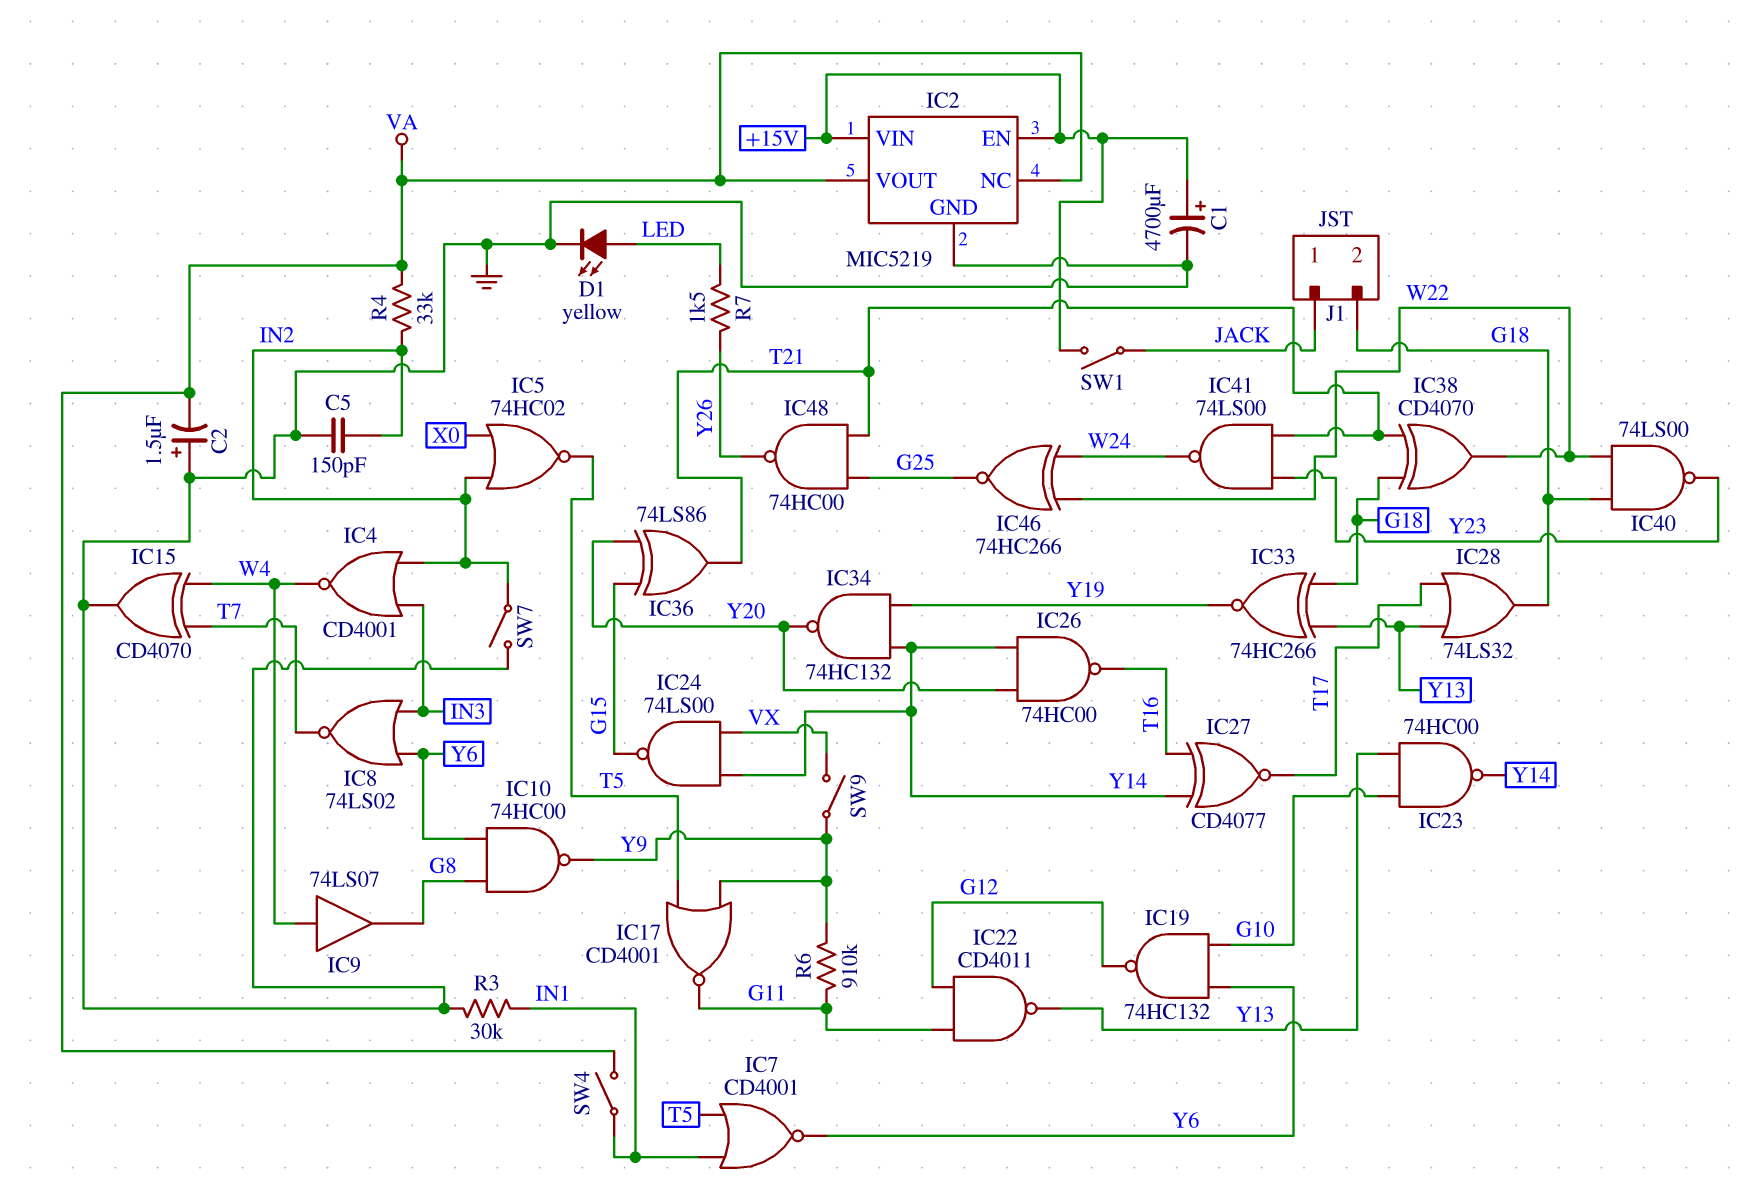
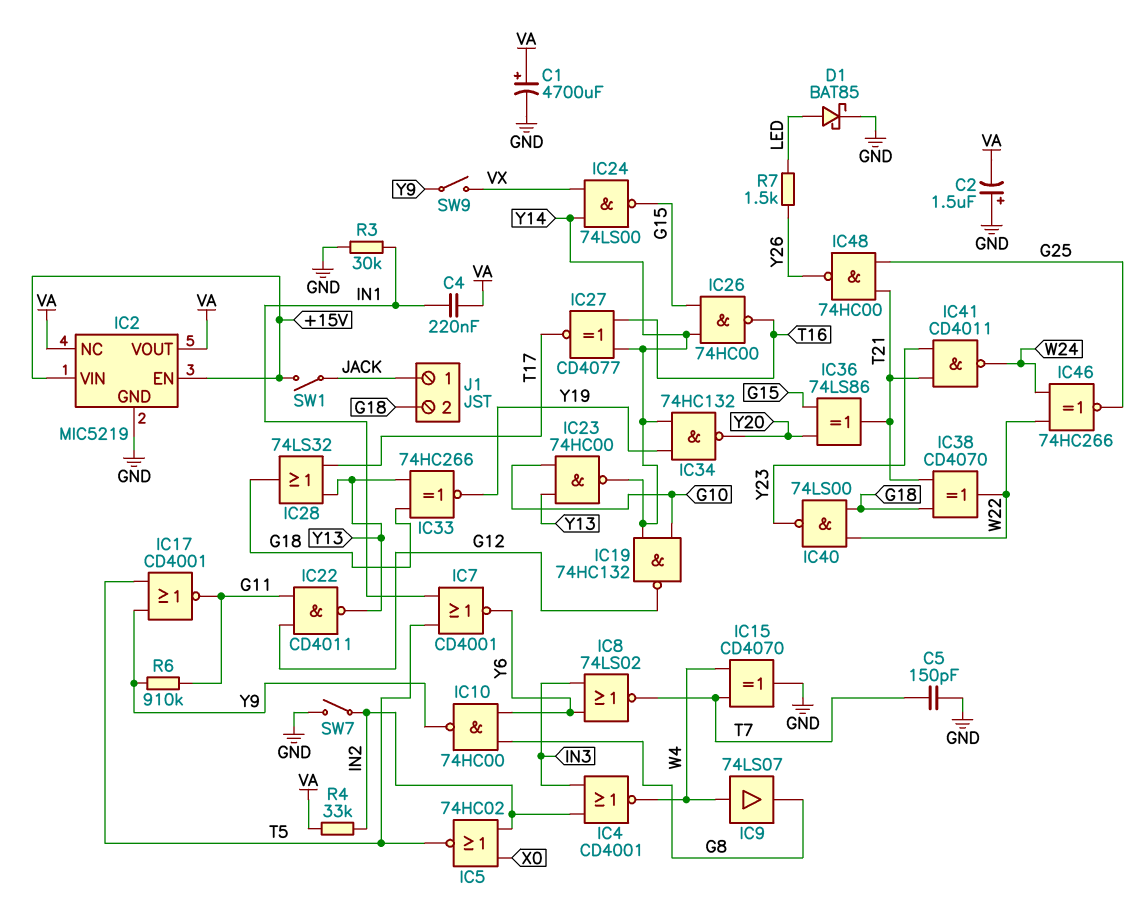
C1: 4700uF (plus +15V, minus GND) -> 4700uF (plus VA, minus GND)
C4: none -> 220nF (IN1, VA)
C5: 150pF (GND, IN2) -> 150pF (GND, T7)
D1: LED yellow (A LED, K GND) -> schottky BAT85 (A LED, K GND)
IC19: NAND 74HC132 (in G10, in Y6, out G12) -> NAND 74HC132 (in G10, in Y14, out G12)
IC26: NAND 74HC00 (in Y14, in Y20, out T16) -> NAND 74HC00 (in G15, in Y14, out T16)
IC41: NAND 74LS00 (in T21, in Y23, out W24) -> NAND CD4011 (in T21, in Y23, out W24)
SW4: switch (IN1, VA) -> none

